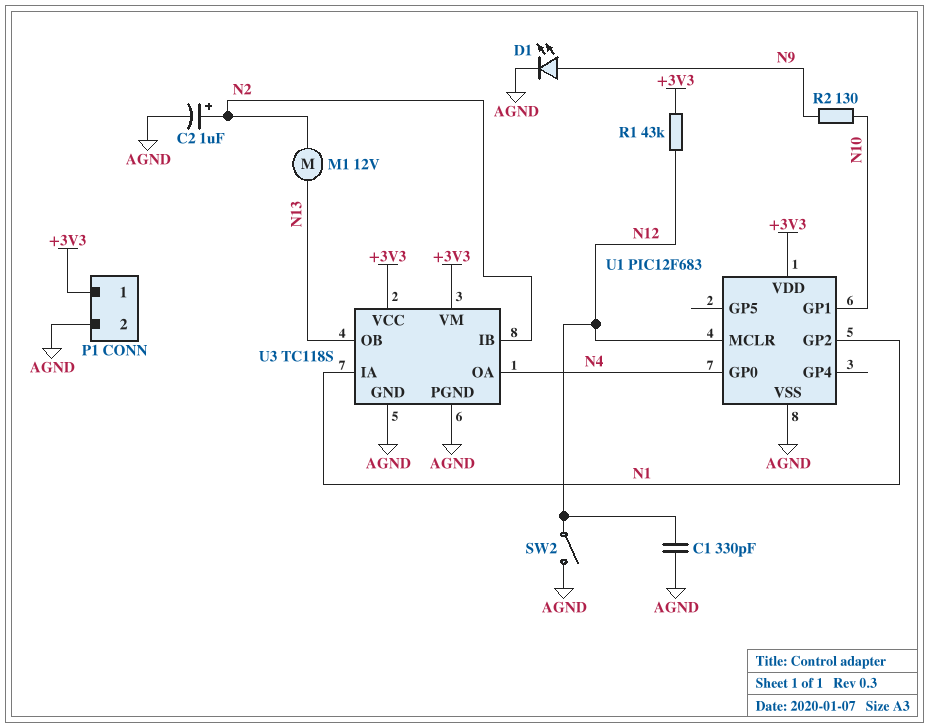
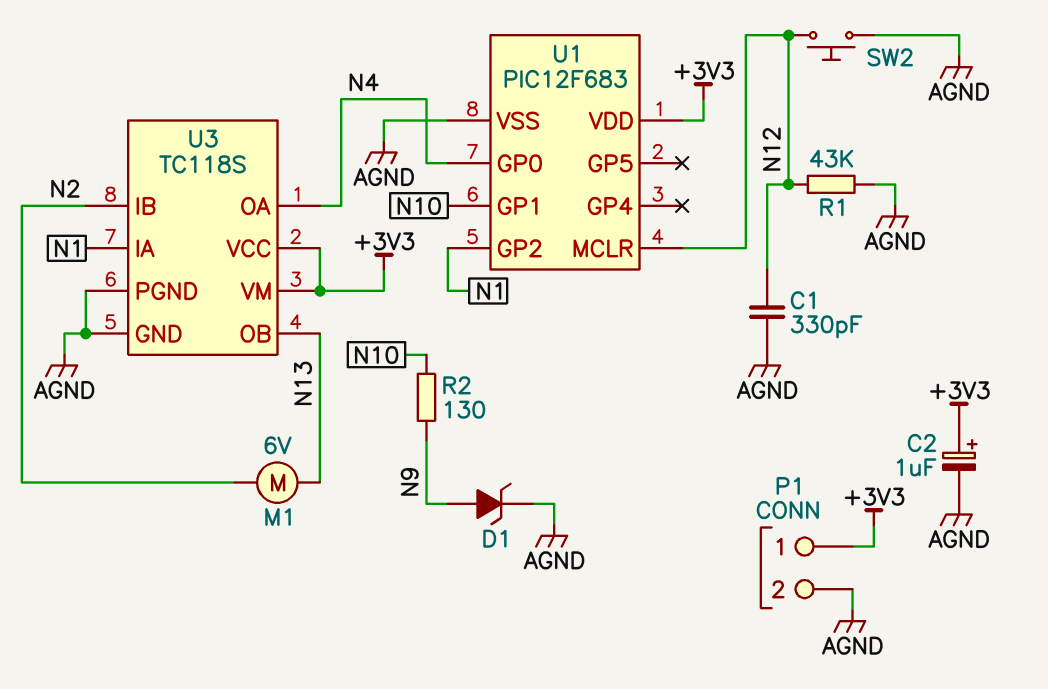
C2: 1uF (plus N2, minus AGND) -> 1uF (plus +3V3, minus AGND)
D1: LED (A N9, K AGND) -> zener (A N9, K AGND)
M1: motor 12V (N2, N13) -> motor 6V (N2, N13)
R1: 43k (+3V3, N12) -> 43k (AGND, N12)
SW2: switch (AGND, N12) -> button (AGND, N12)

